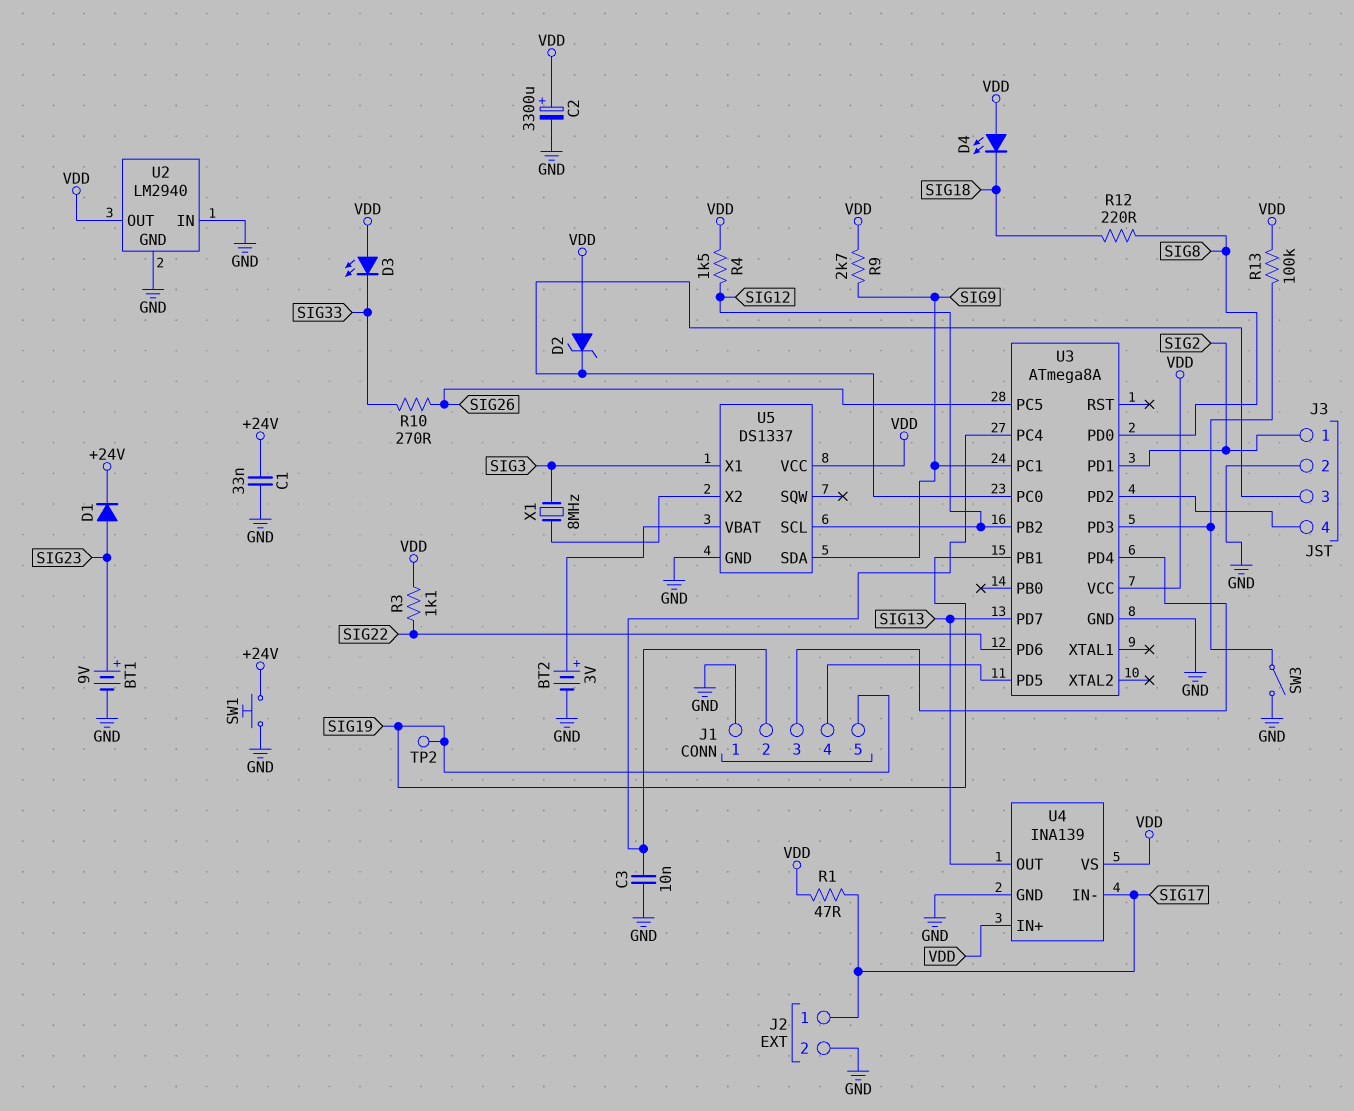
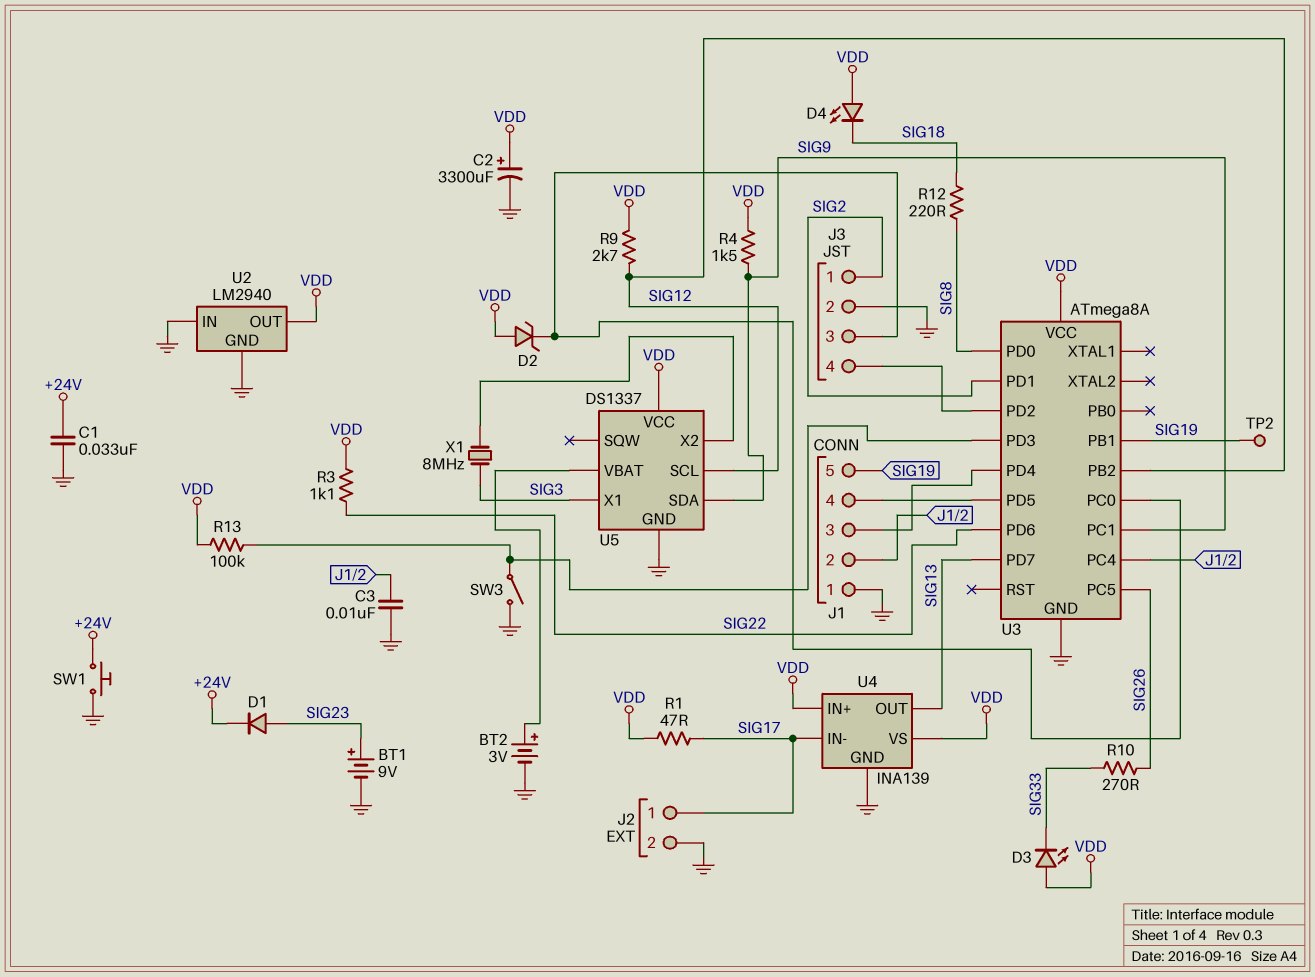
R4: 1.5k (SIG12, VDD) -> 1.5k (SIG9, VDD)
R9: 2.7k (SIG9, VDD) -> 2.7k (SIG12, VDD)

